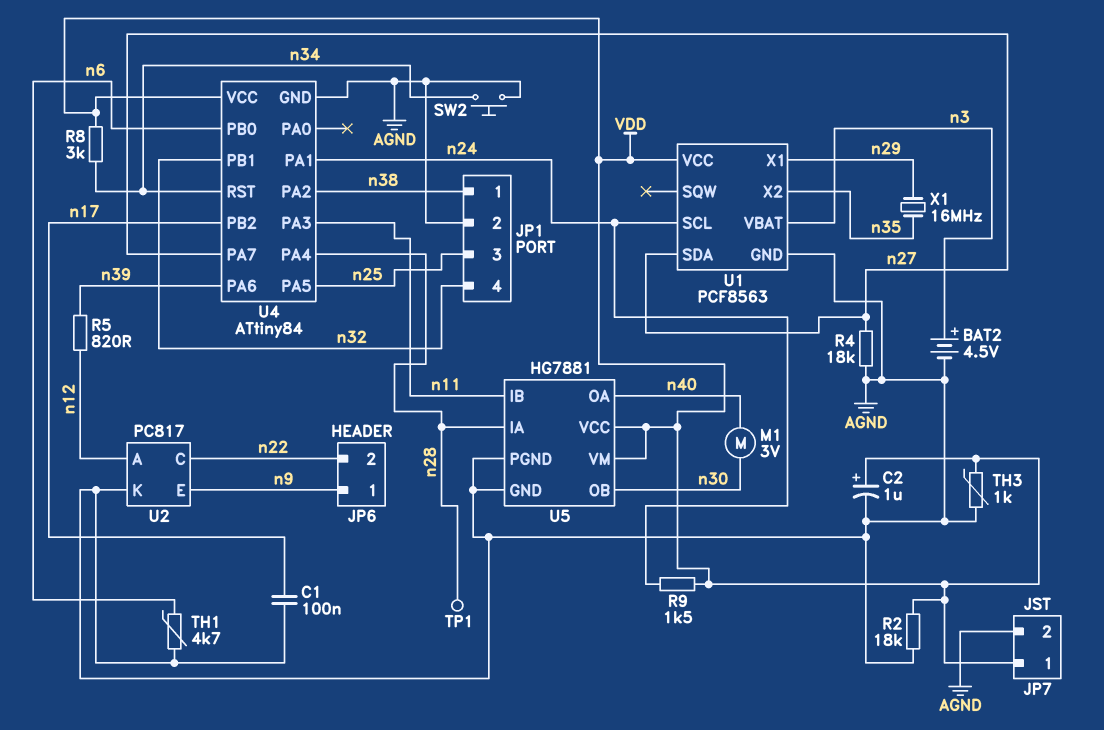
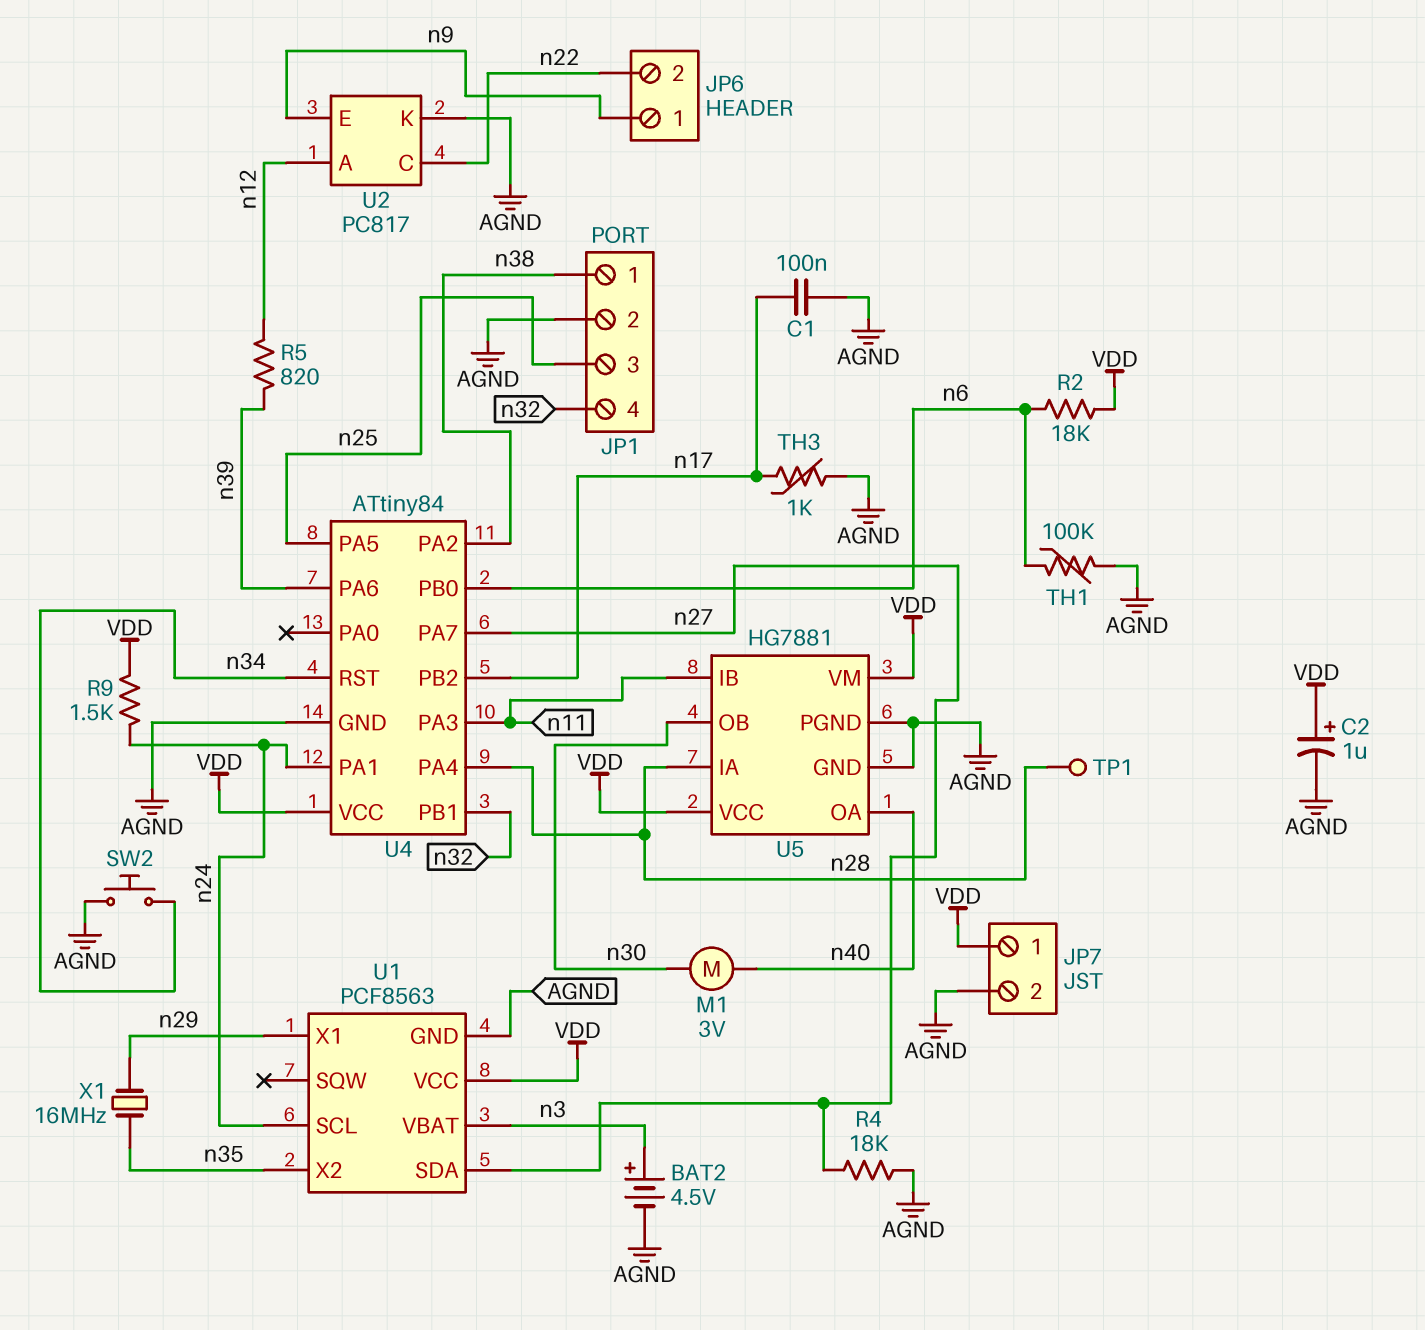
R2: 18k (AGND, VDD) -> 18k (VDD, n6)
R8: 3k (VDD, n34) -> none
TH1: 4.7k (AGND, n6) -> 100k (AGND, n6)
TH3: 1k (AGND, VDD) -> 1k (AGND, n17)

